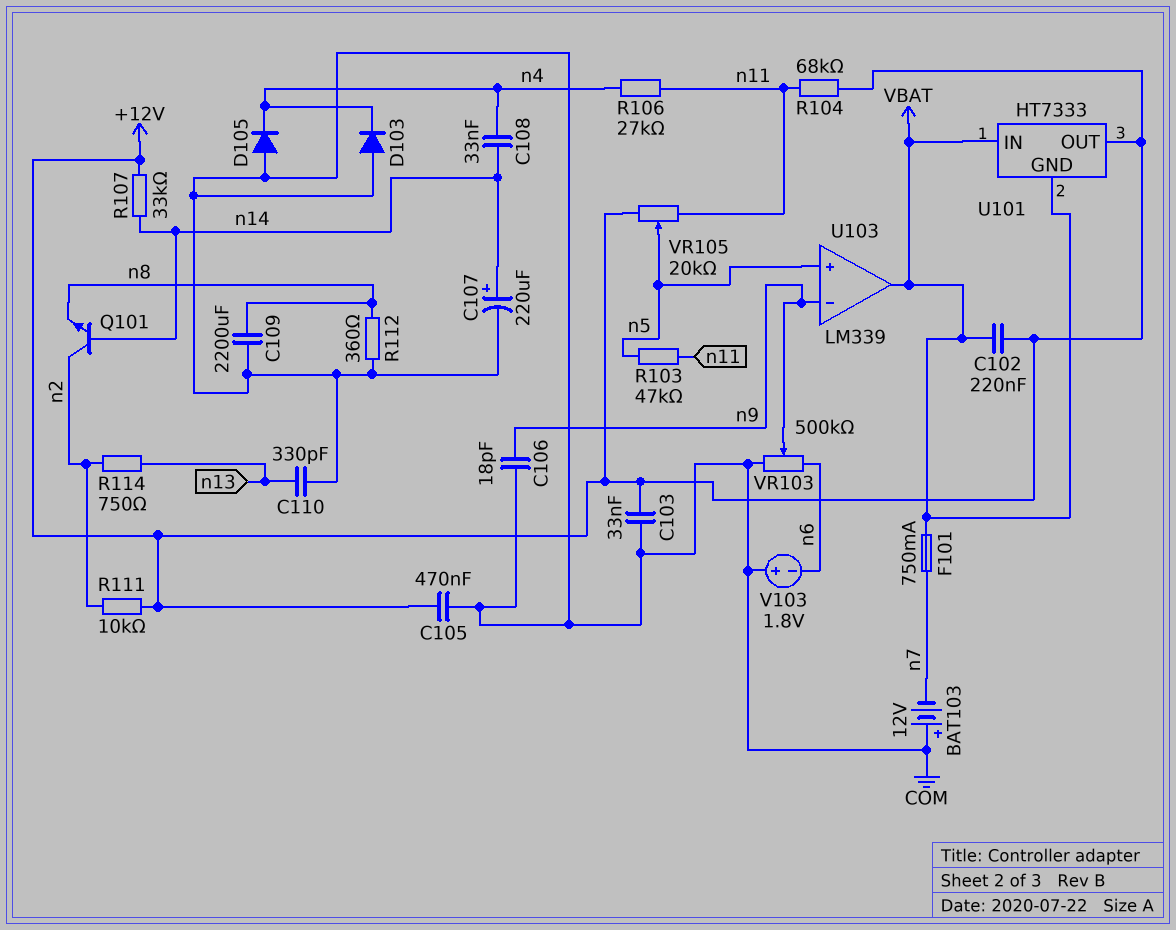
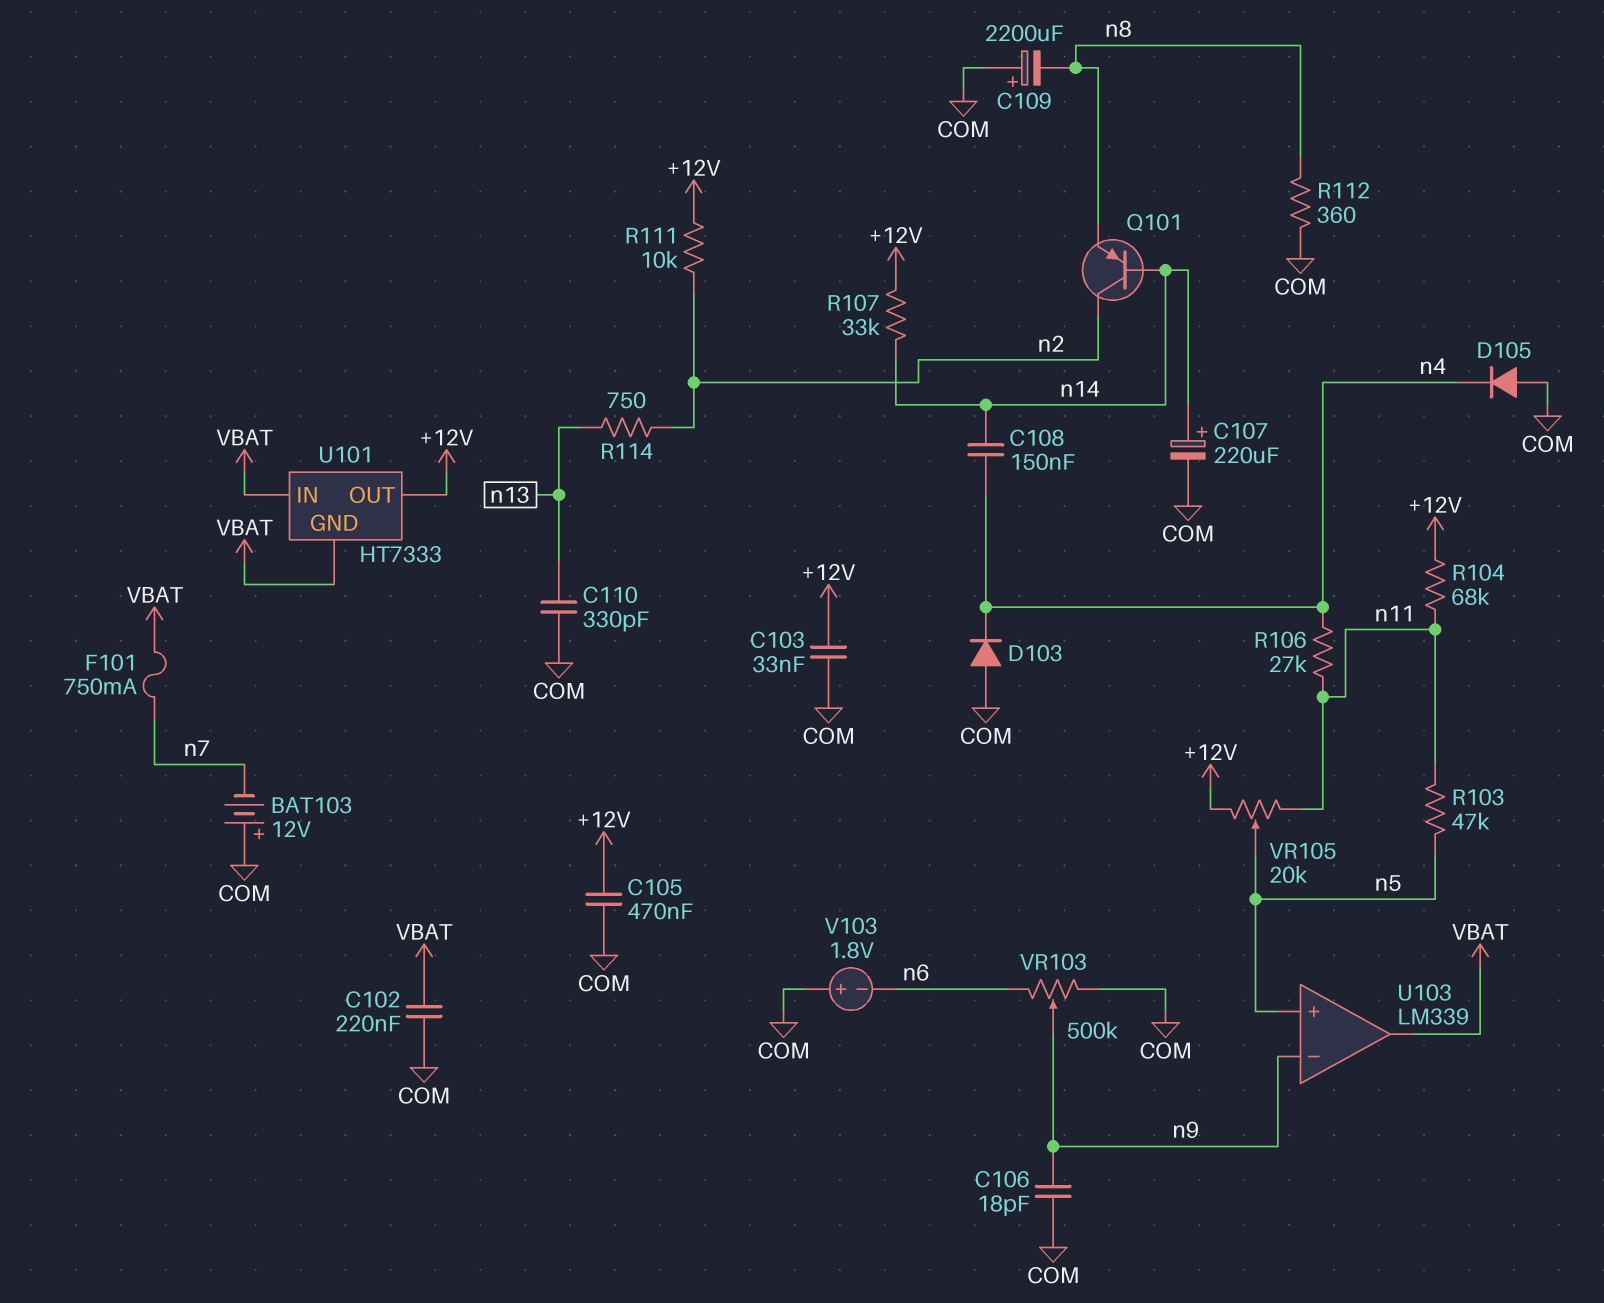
C102: 220nF (+12V, VBAT) -> 220nF (COM, VBAT)
C108: 33nF (n4, n14) -> 150nF (n4, n14)
C109: 2200uF (COM, n8) -> 2200uF (plus COM, minus n8)
Q101: NPN (B n14, C n2, E n8) -> PNP (B n14, C n2, E n8)

